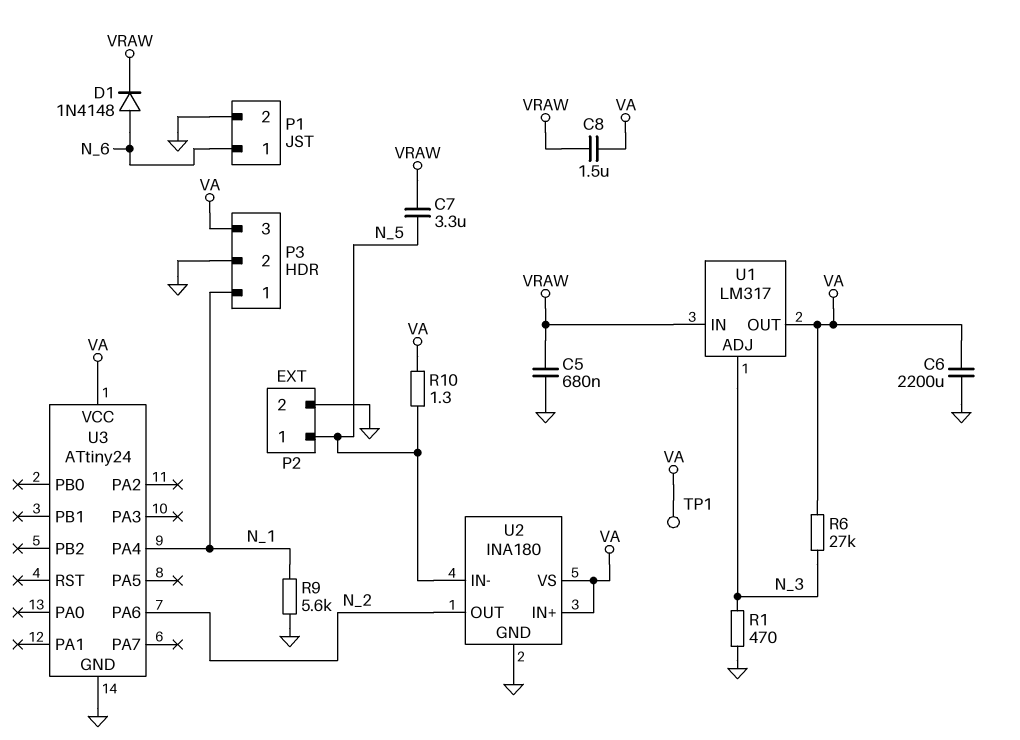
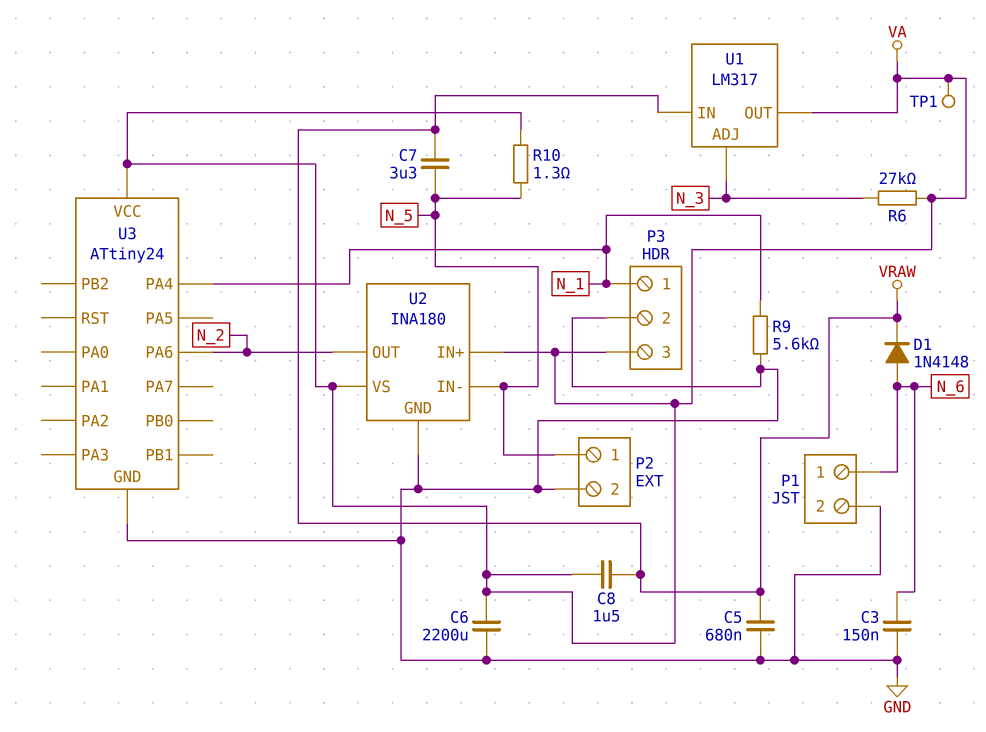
C3: none -> 150nF (GND, N_6)
R1: 470 (GND, N_3) -> none

